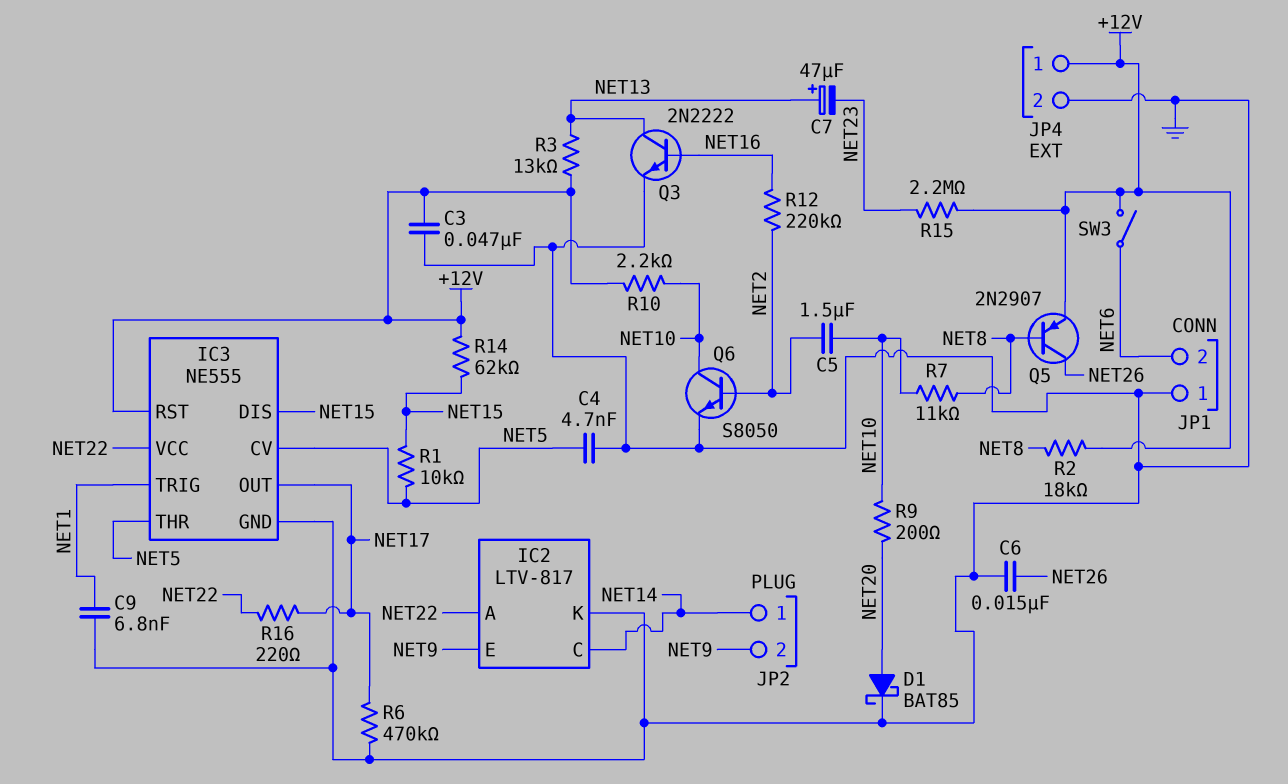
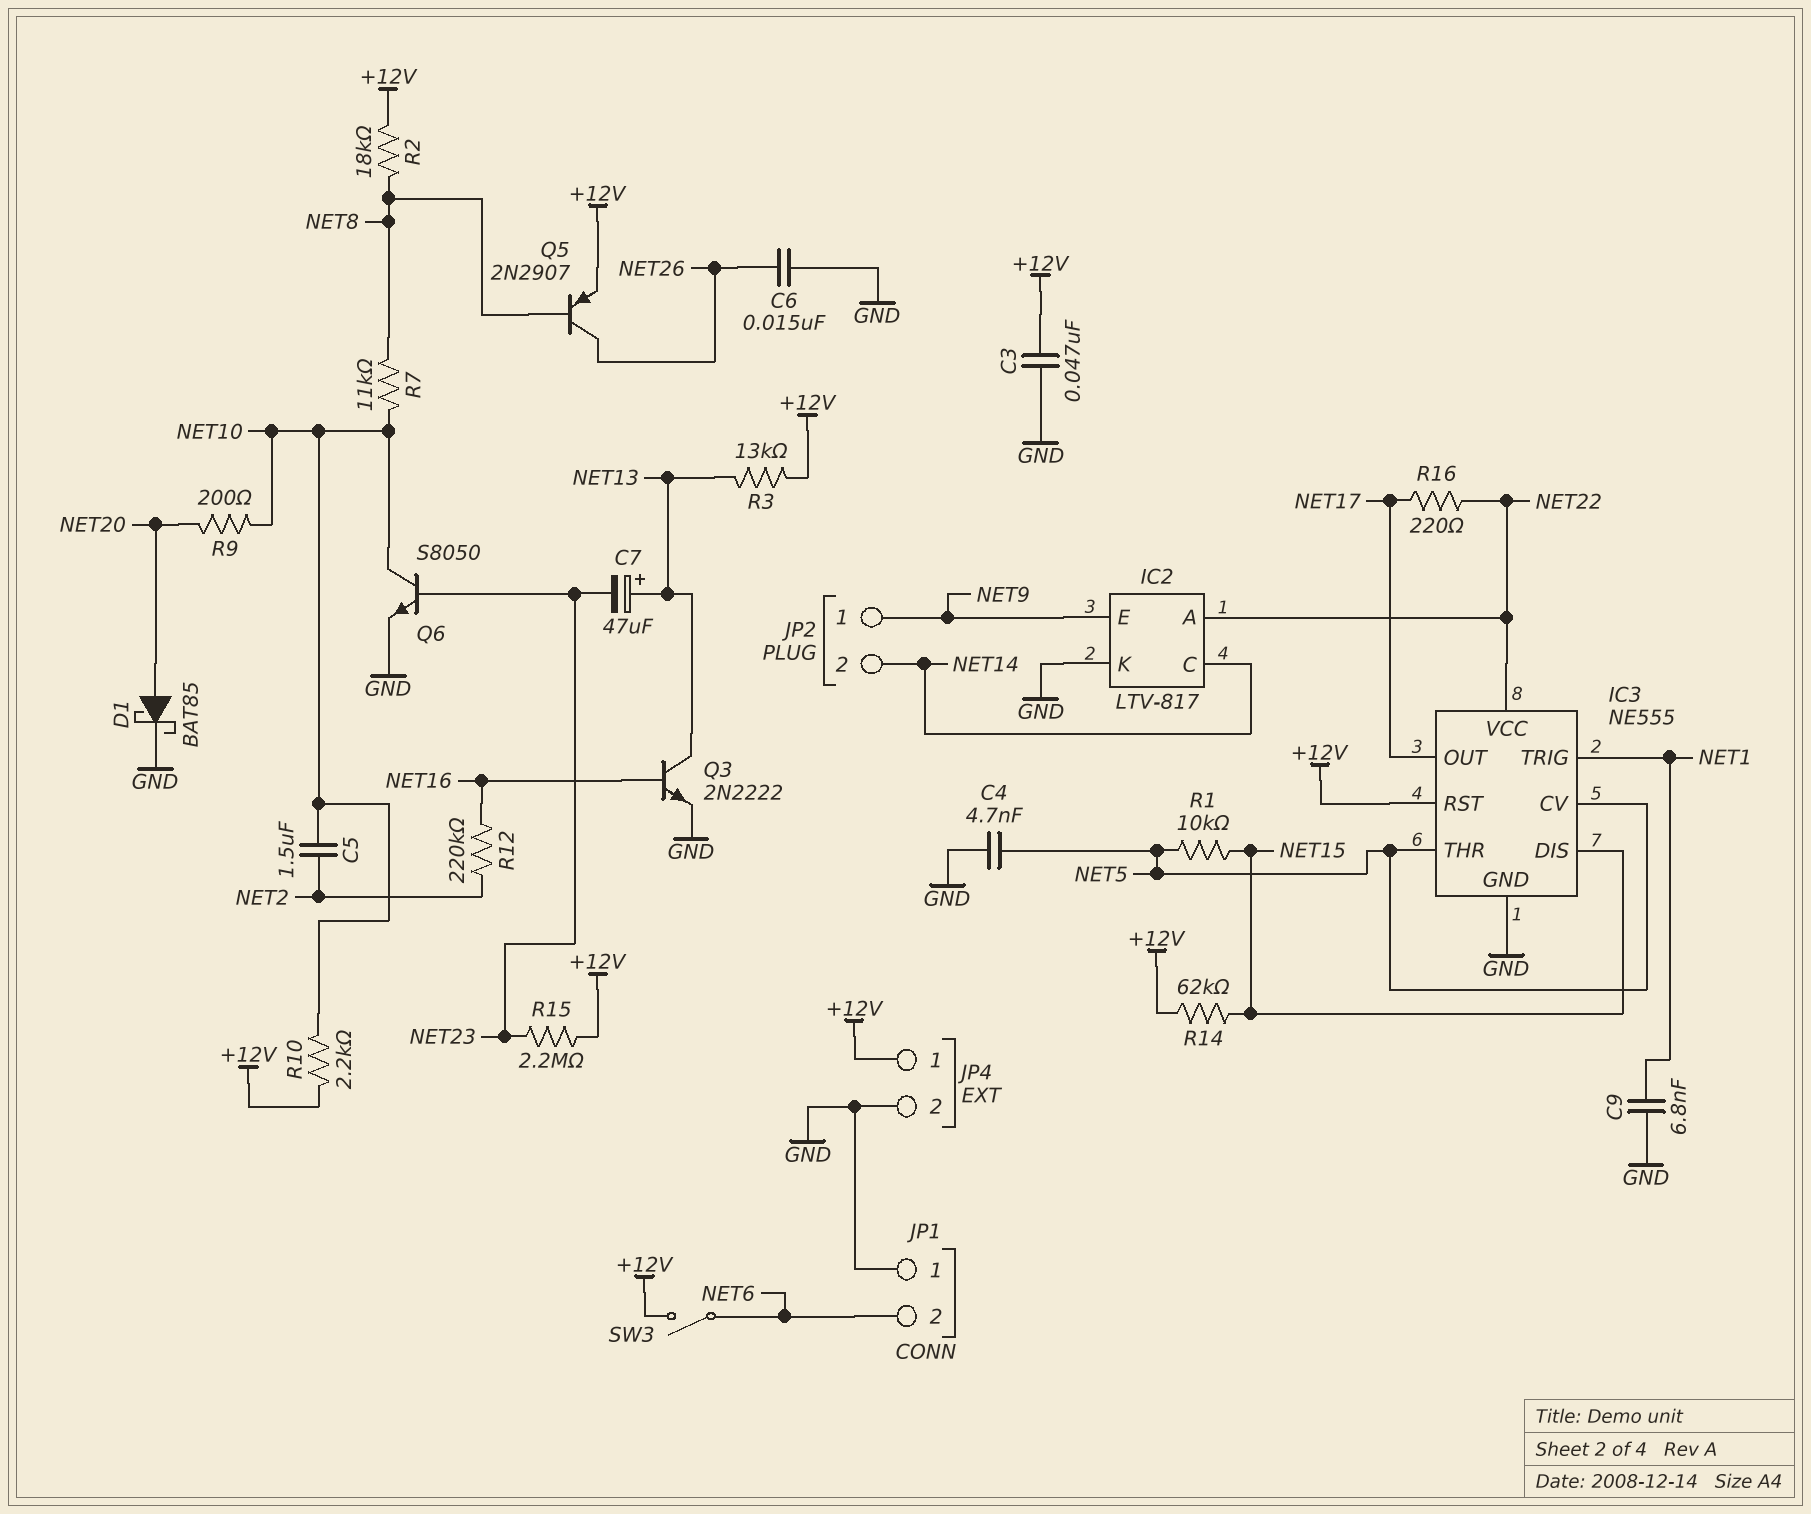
JP2 pin 1: NET14 -> NET9
JP2 pin 2: NET9 -> NET14
Q6: NPN S8050 (B NET2, C NET10, E GND) -> NPN S8050 (B NET23, C NET10, E GND)
R6: 470k (GND, NET17) -> none

